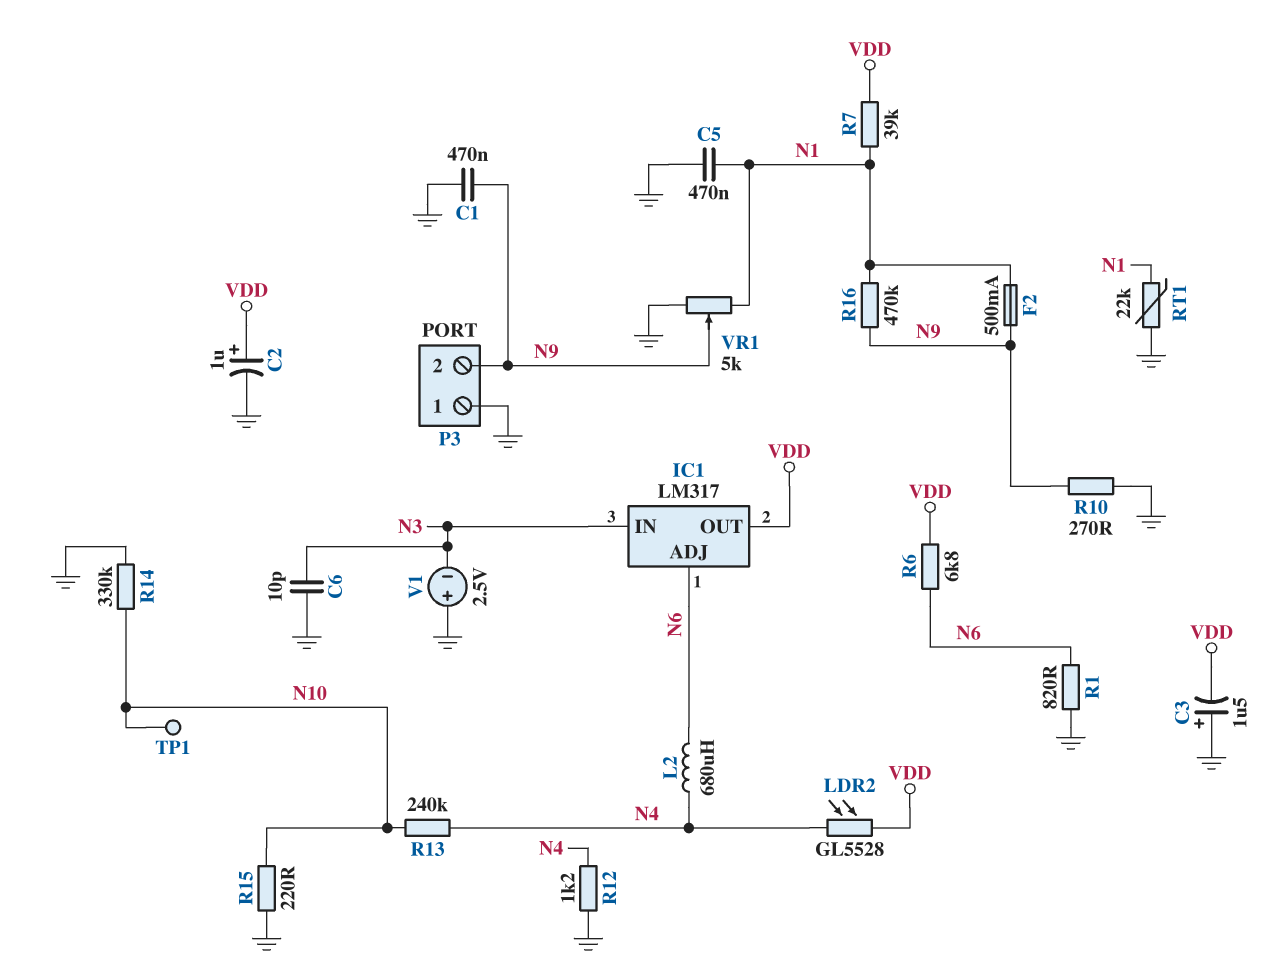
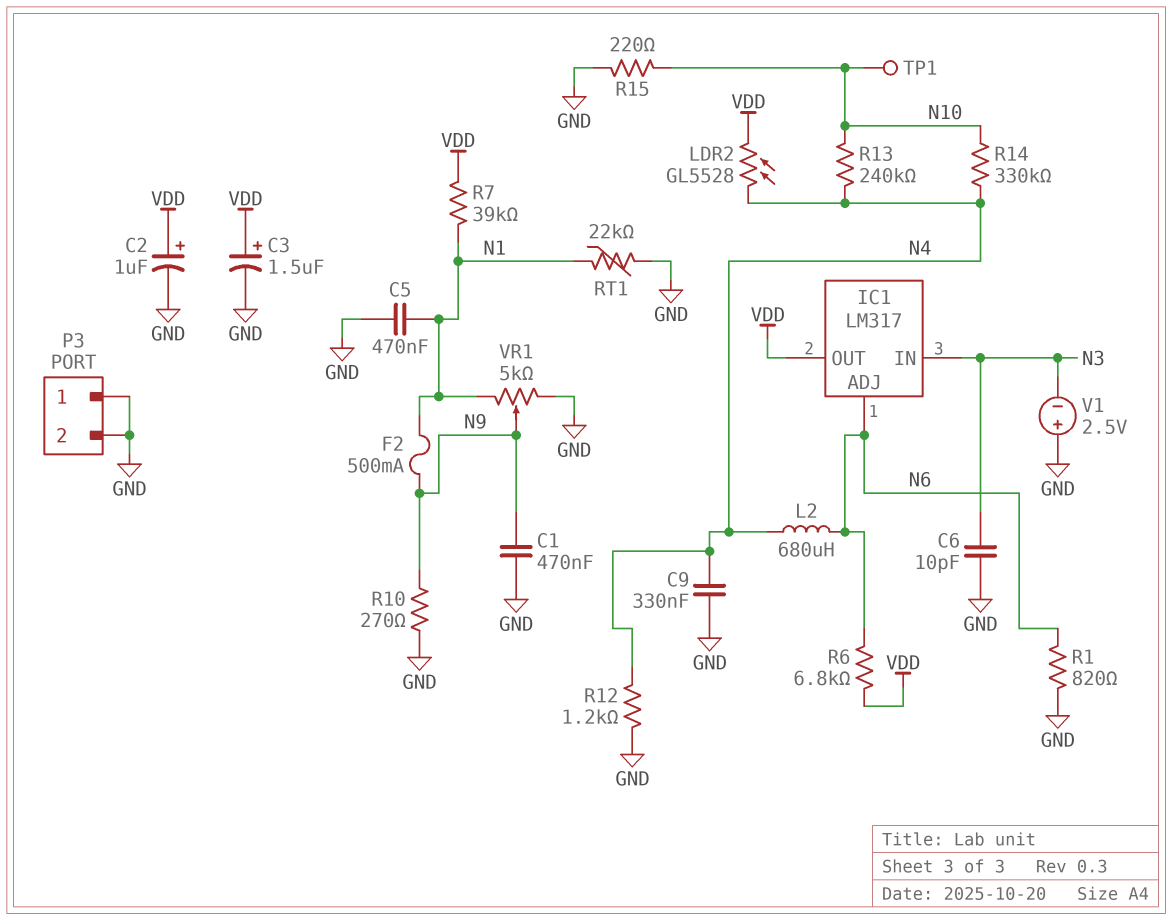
C3: 1.5uF (plus GND, minus VDD) -> 1.5uF (plus VDD, minus GND)
C9: none -> 330nF (GND, N4)
P3 pin 2: N9 -> GND
R14: 330k (GND, N10) -> 330k (N4, N10)
R16: 470k (N1, N9) -> none

